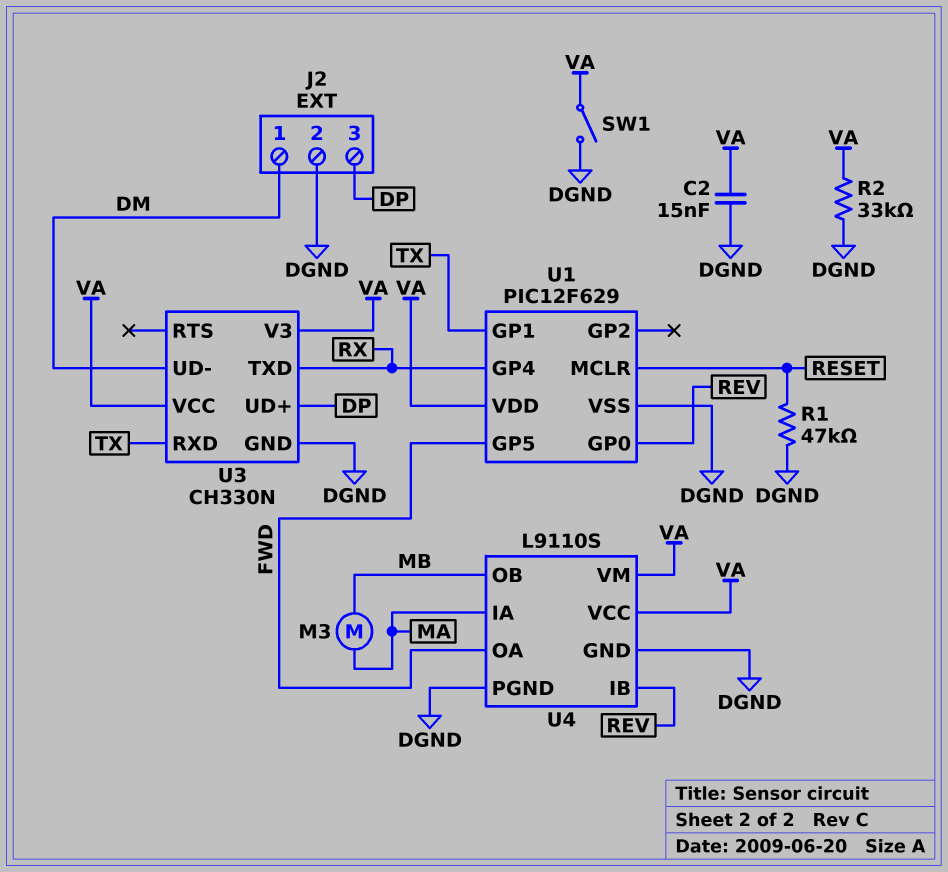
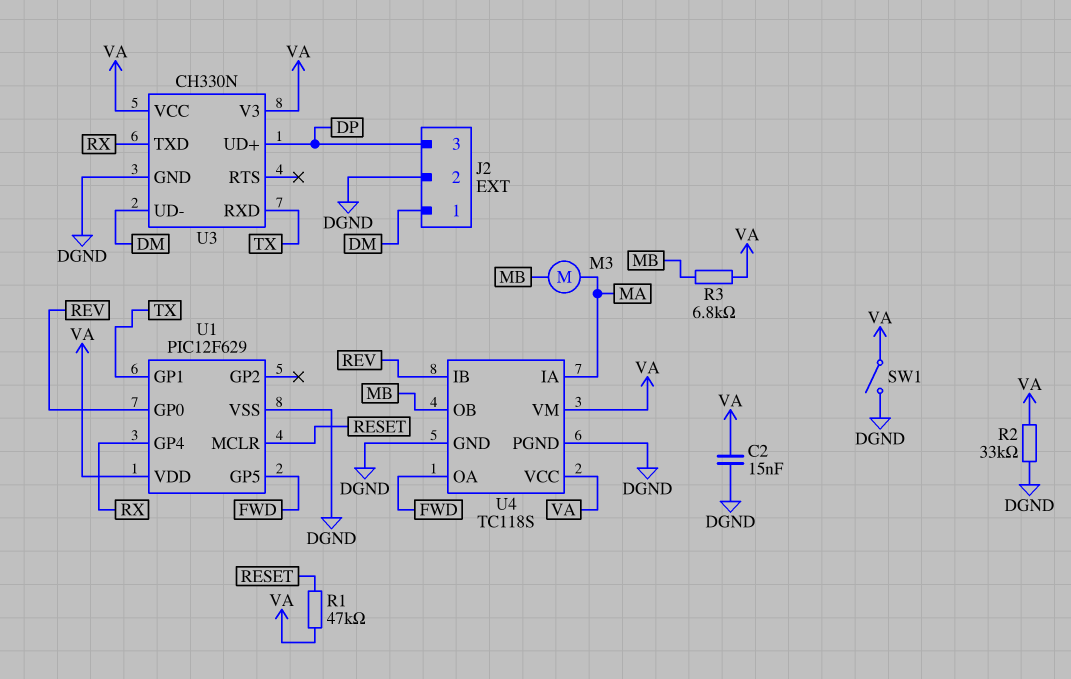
R1: 47k (DGND, RESET) -> 47k (RESET, VA)
R3: none -> 6.8k (MB, VA)
U4: L9110S -> TC118S

